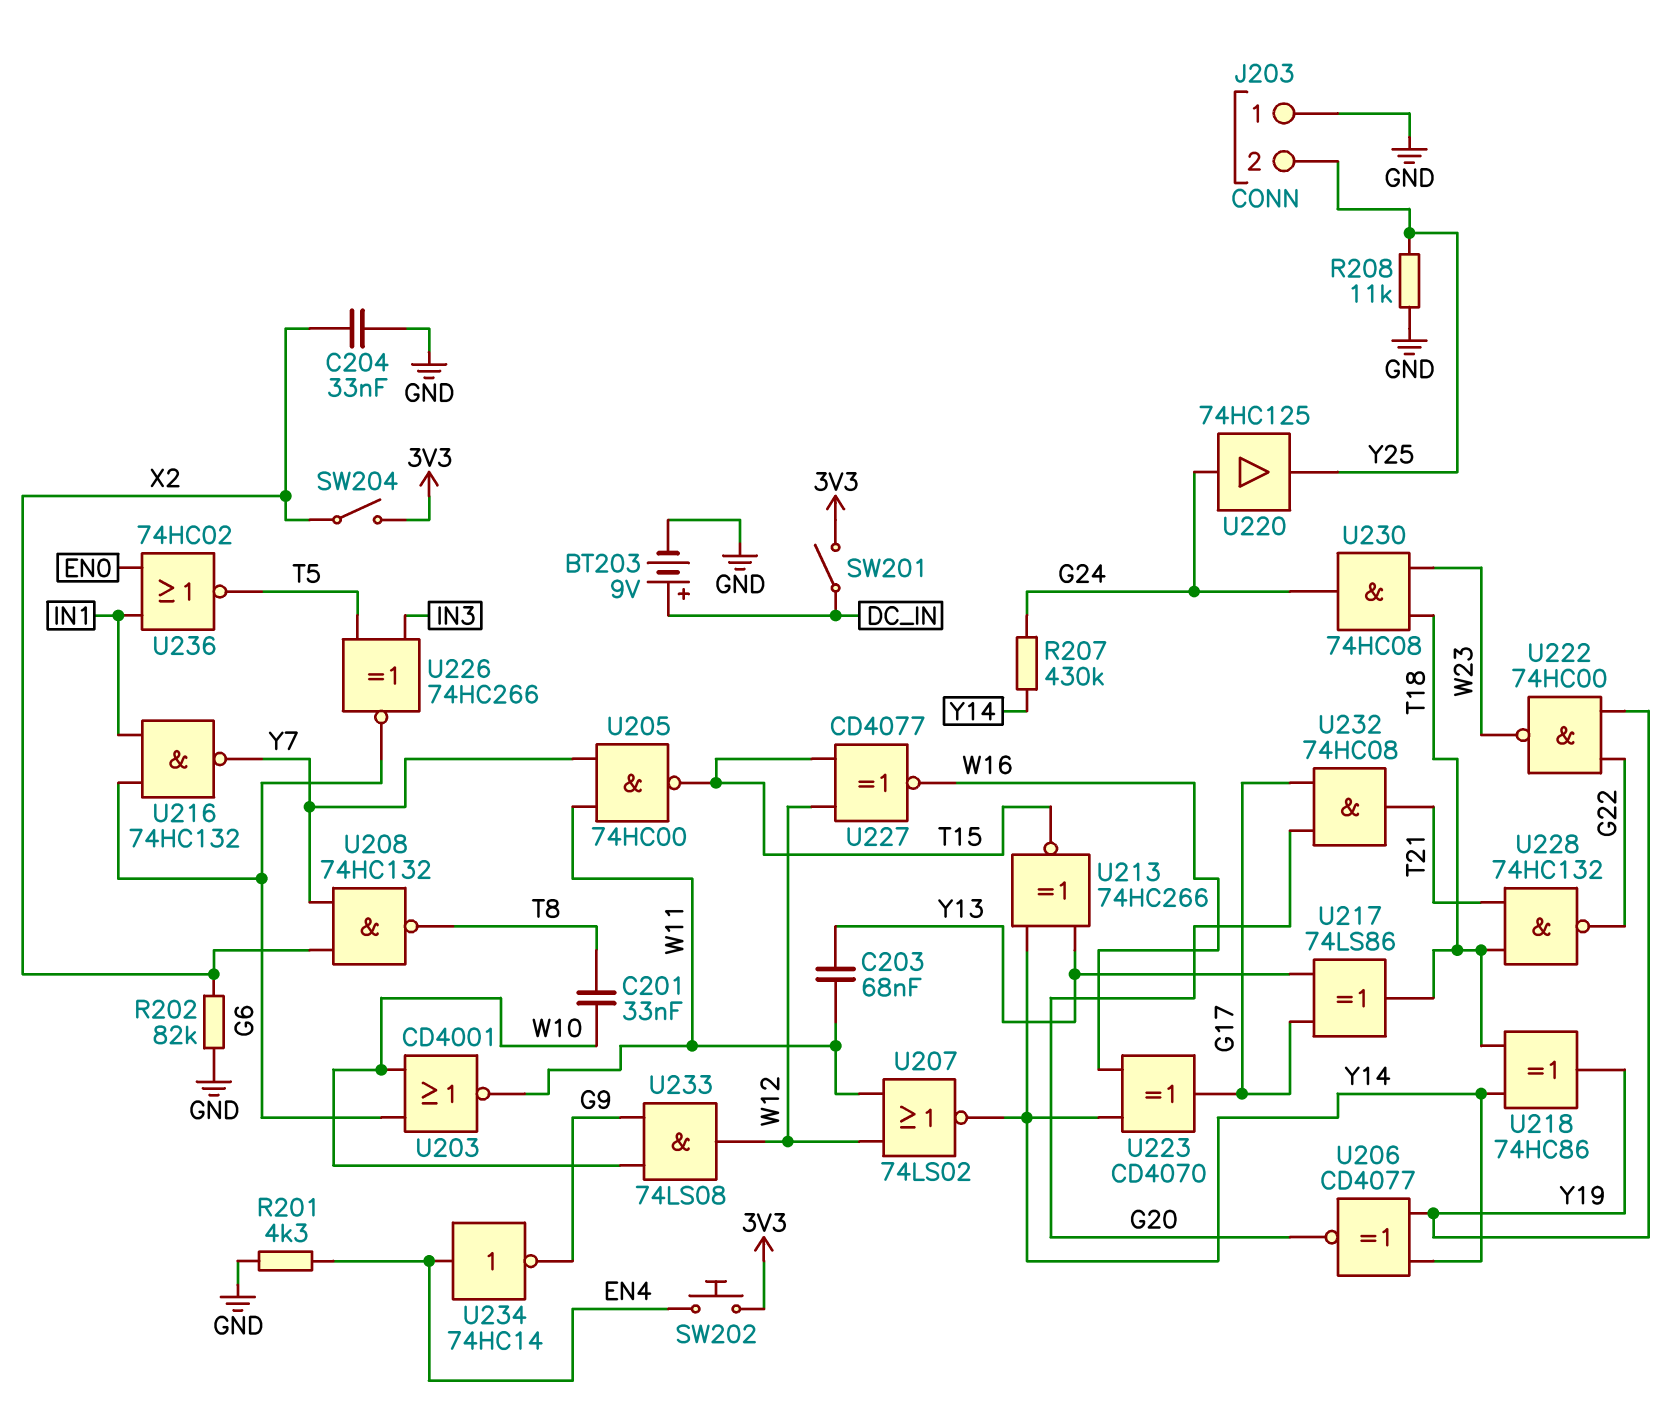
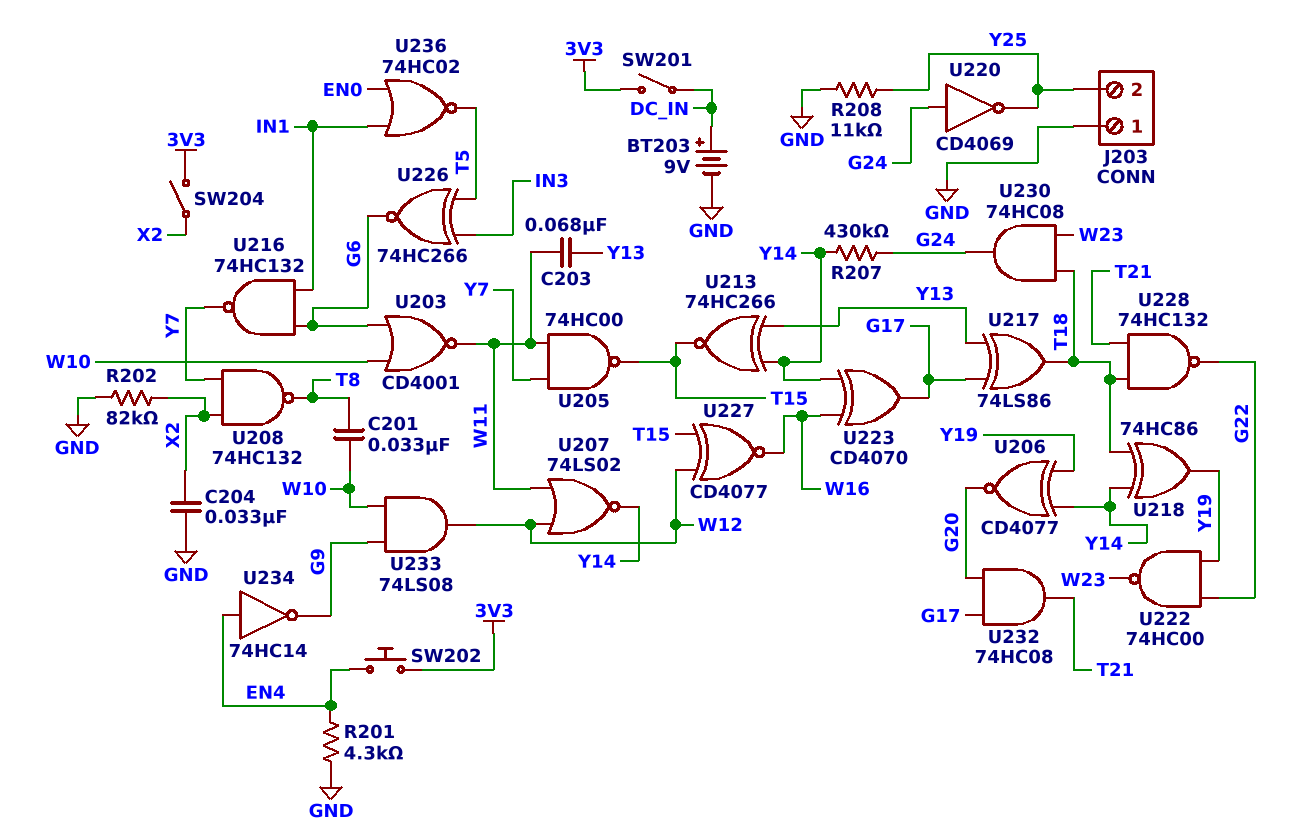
U220: buffer 74HC125 (in G24, out Y25) -> NOT CD4069 (in G24, out Y25)

